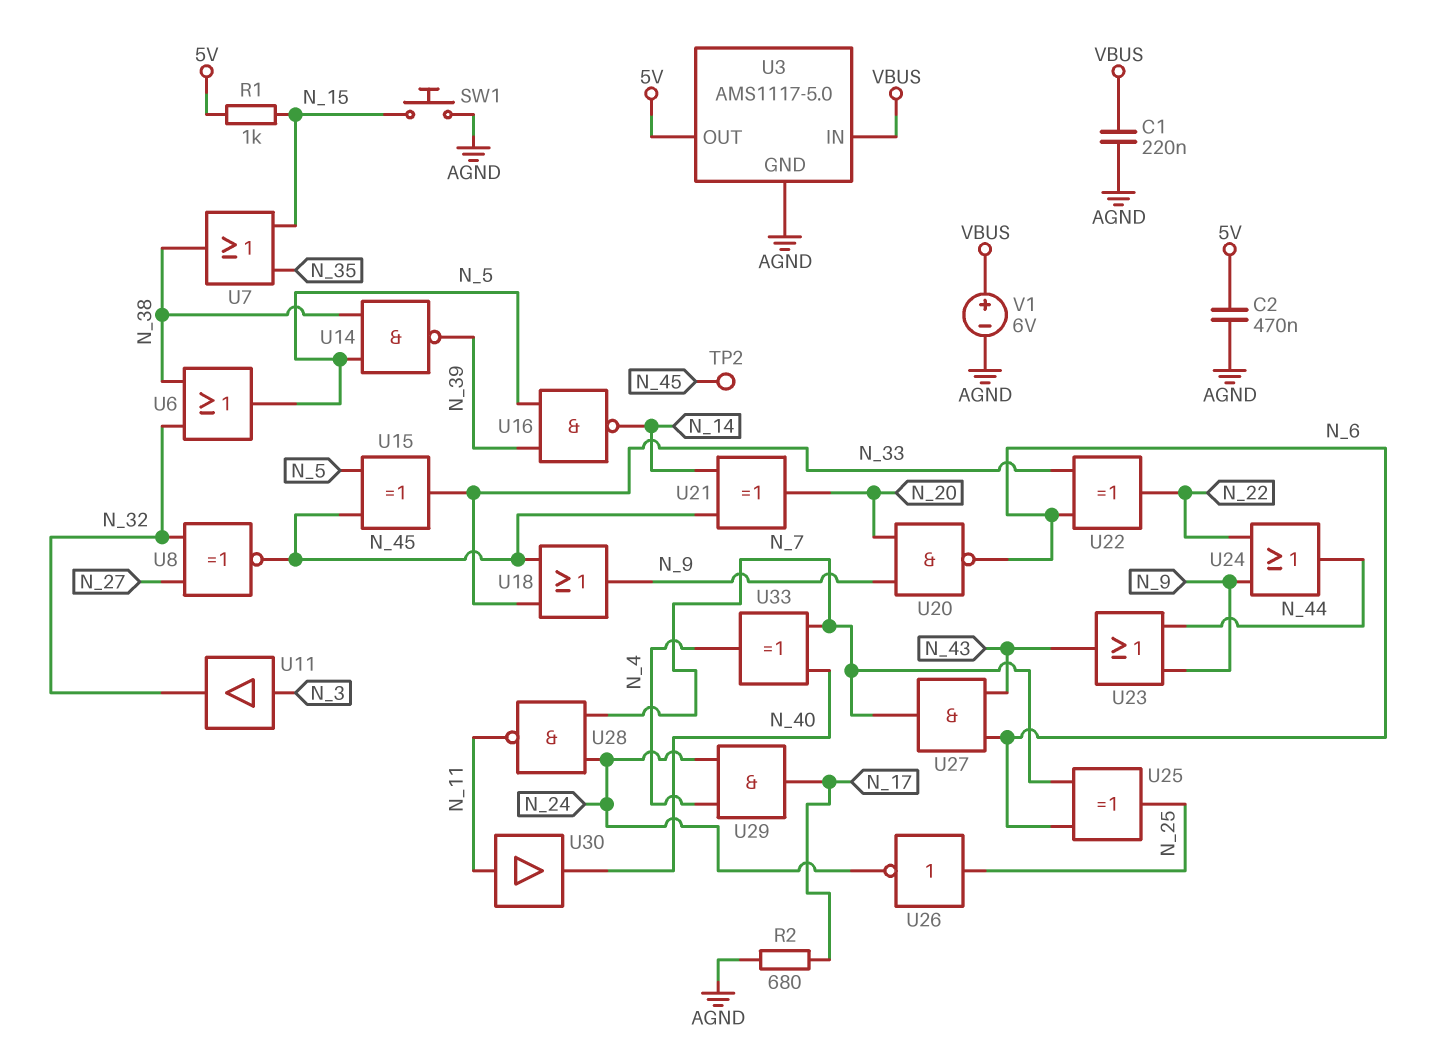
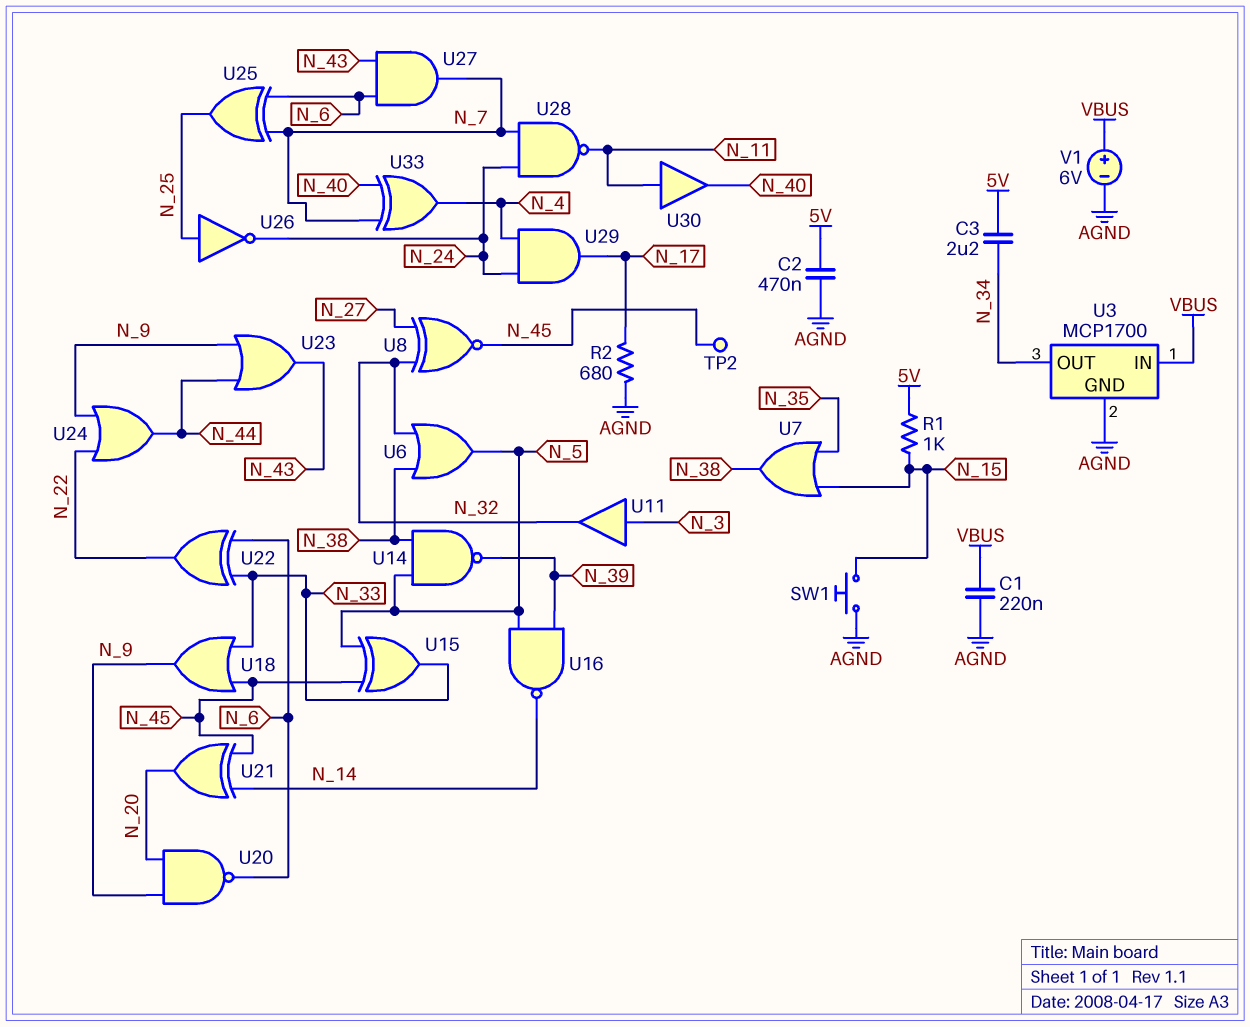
C3: none -> 2.2uF (5V, N_34)
U3: AMS1117-5.0 -> MCP1700
U3 pin OUT: 5V -> N_34

